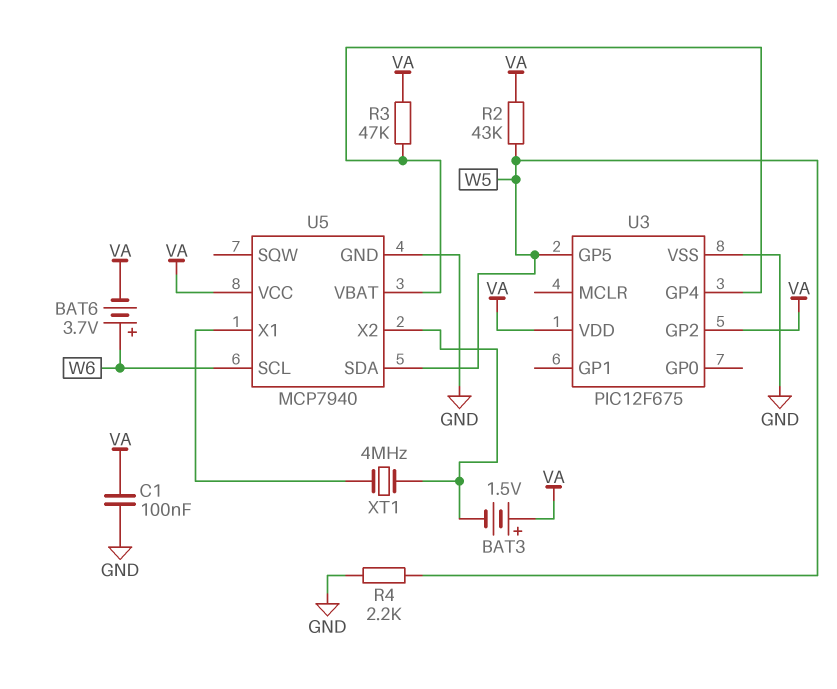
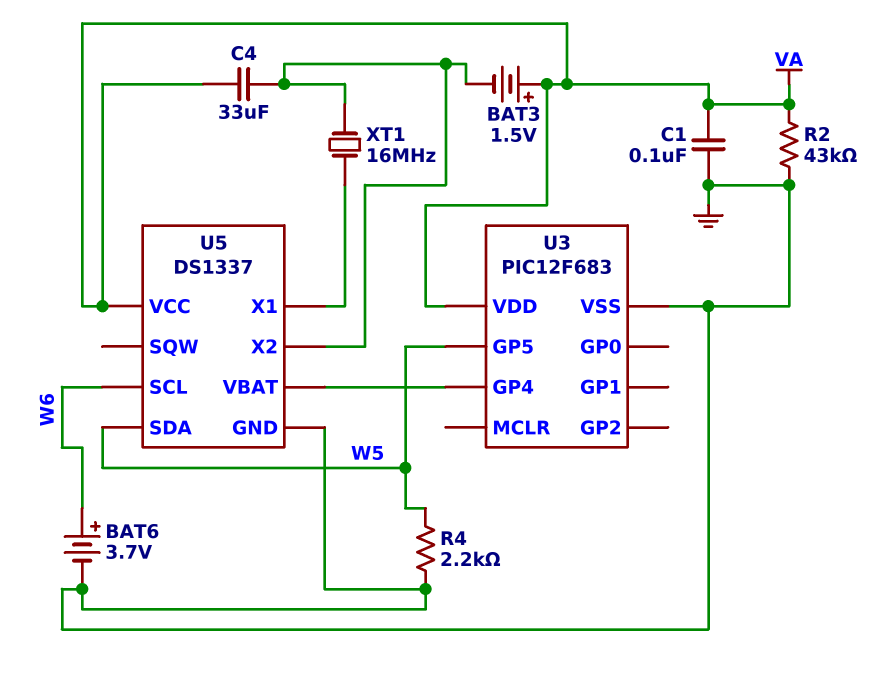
BAT6: 3.7V (plus W6, minus VA) -> 3.7V (plus W6, minus GND)
C4: none -> 33uF (U5/X2, VA)
R2: 43k (VA, W5) -> 43k (GND, VA)
R3: 47k (U3/GP4, VA) -> none
U3: PIC12F675 -> PIC12F683
U3 pin GP2: VA -> none
U5: MCP7940 -> DS1337
XT1: 4MHz (U5/X1, U5/X2) -> 16MHz (U5/X1, U5/X2)

